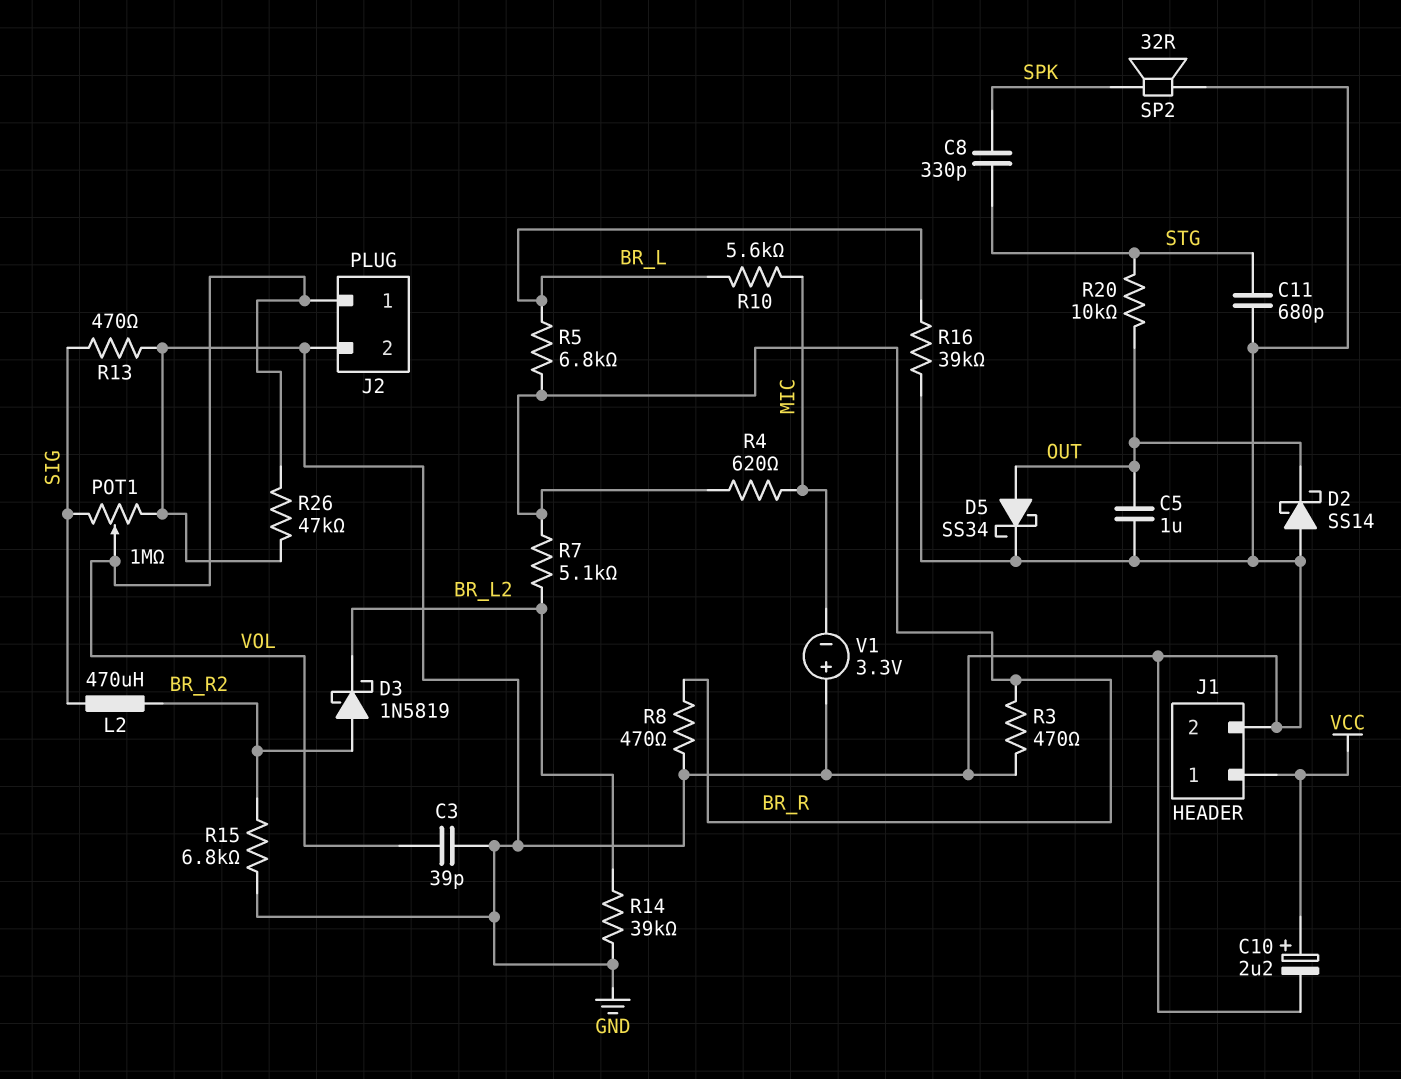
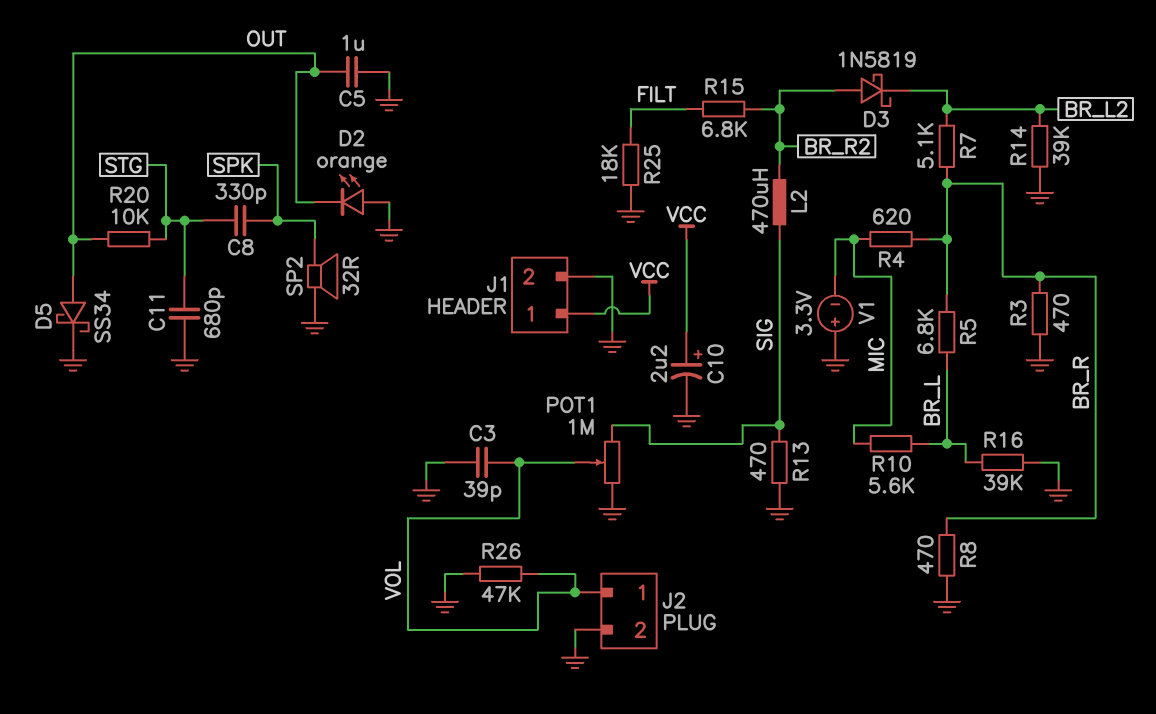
D2: schottky SS14 (A GND, K OUT) -> LED orange (A GND, K OUT)
R15: 6.8k (BR_R2, GND) -> 6.8k (BR_R2, FILT)
R25: none -> 18k (FILT, GND)

